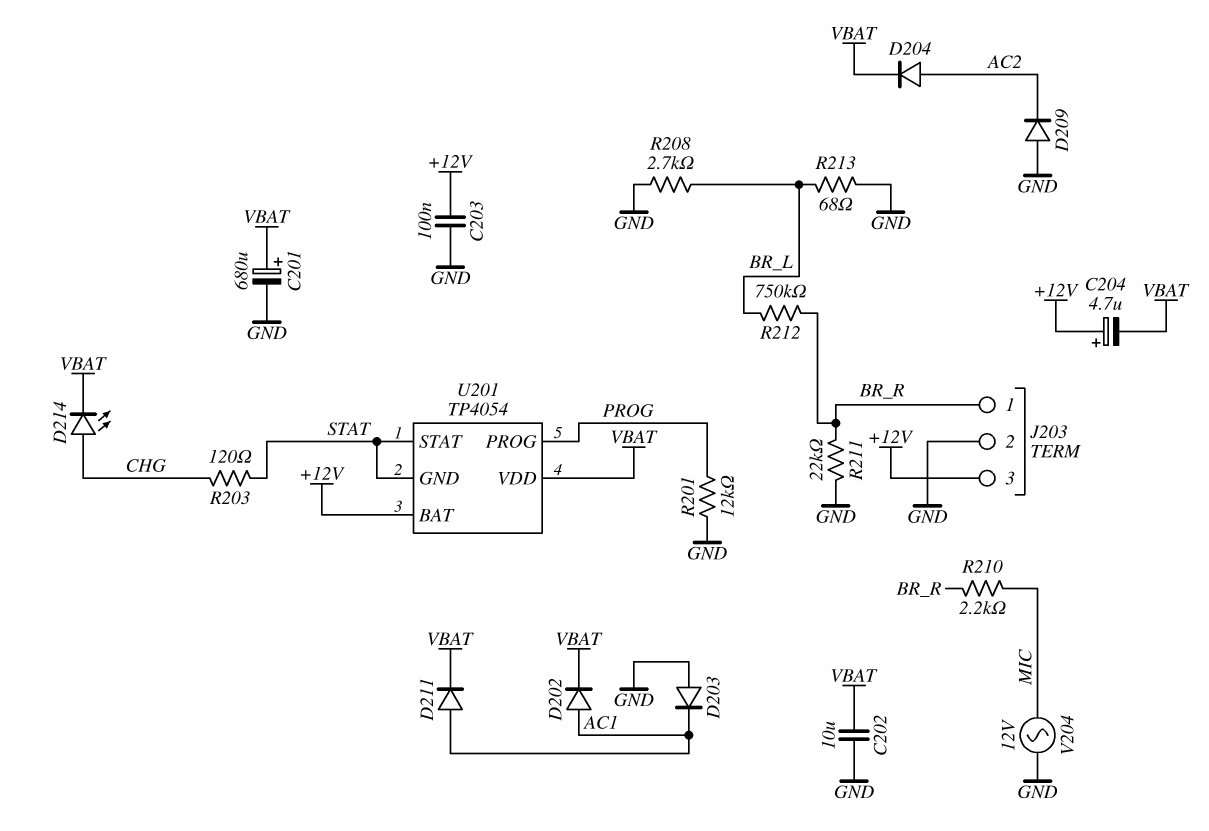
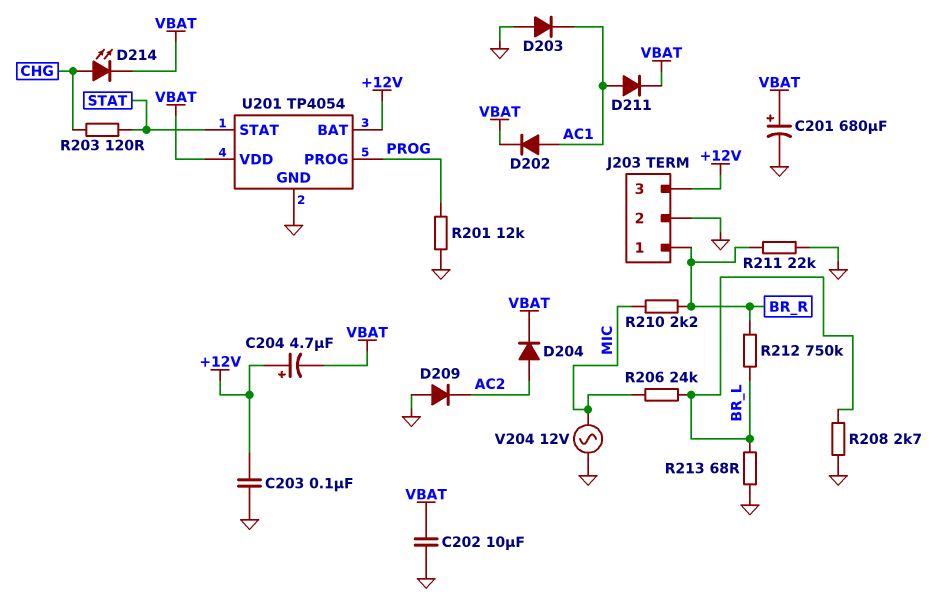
R206: none -> 24k (BR_L, MIC)
U201 pin GND: STAT -> GND

